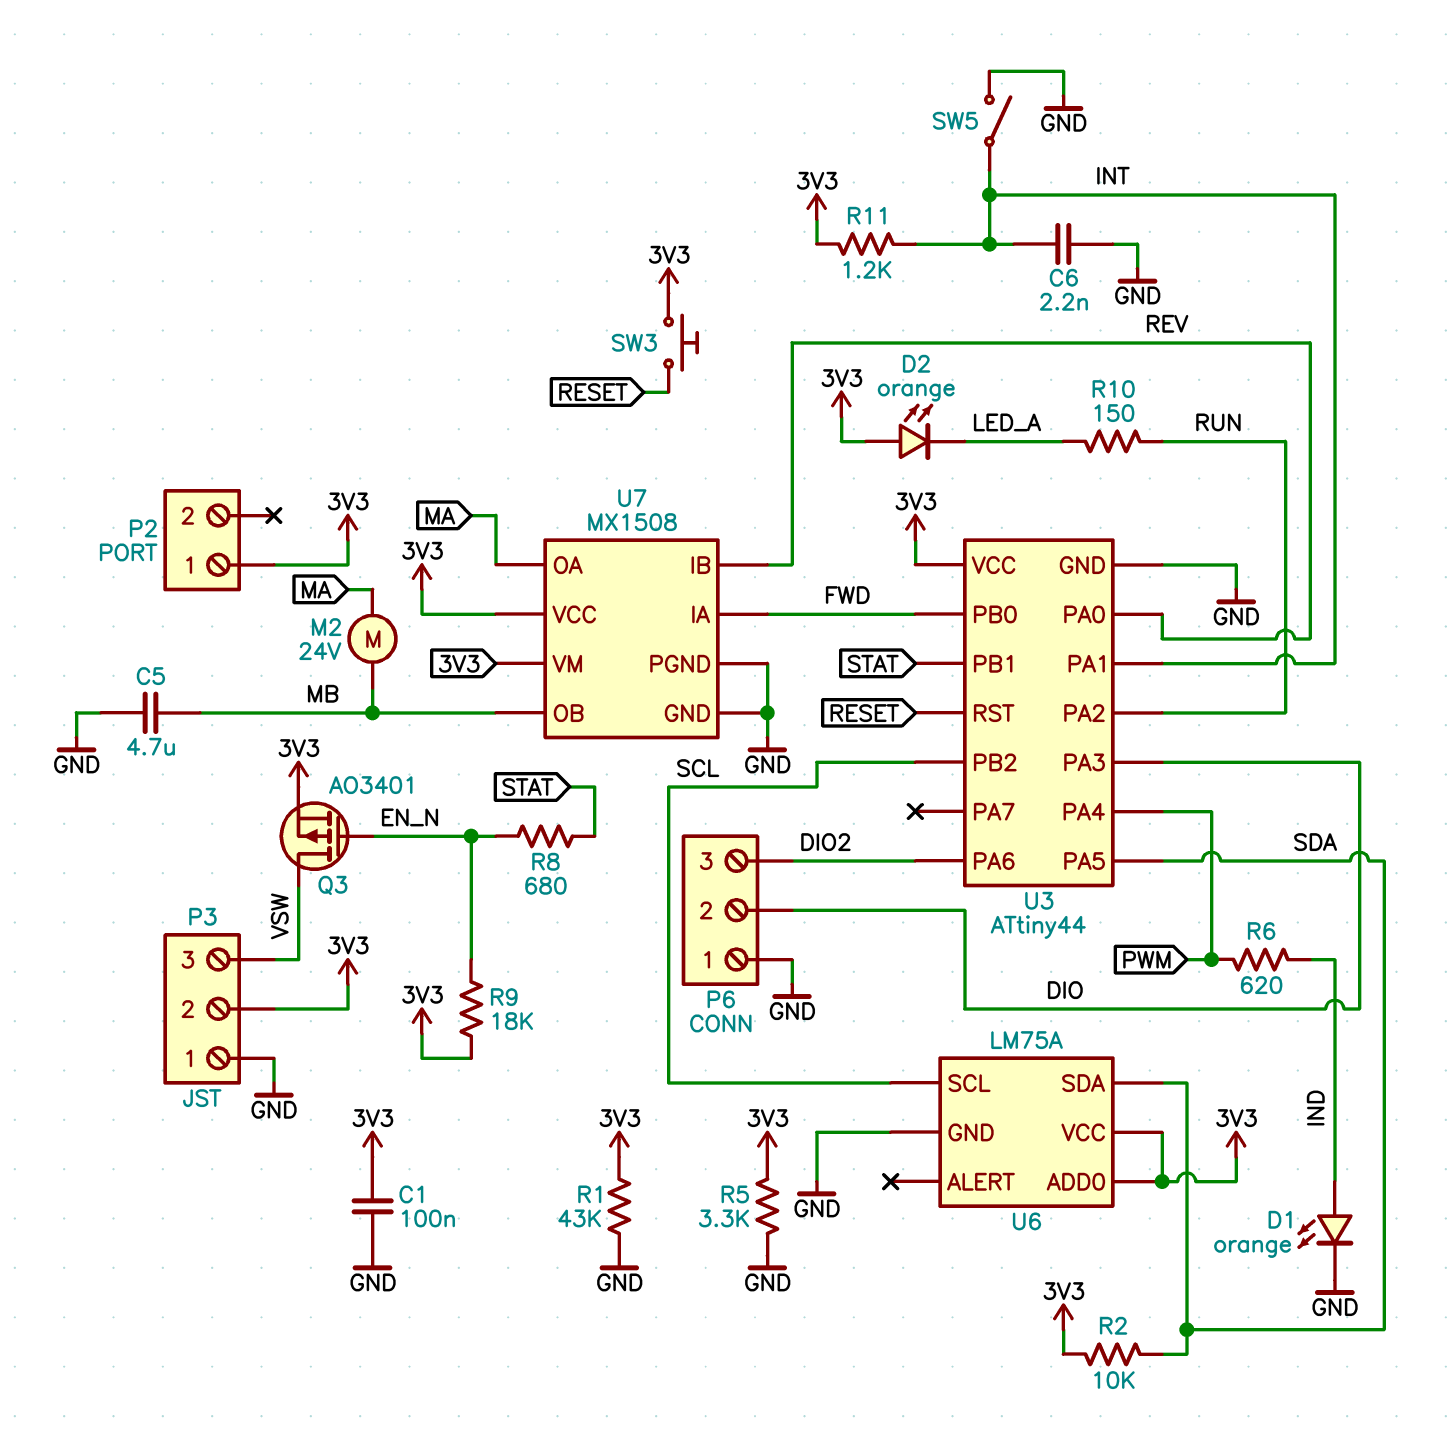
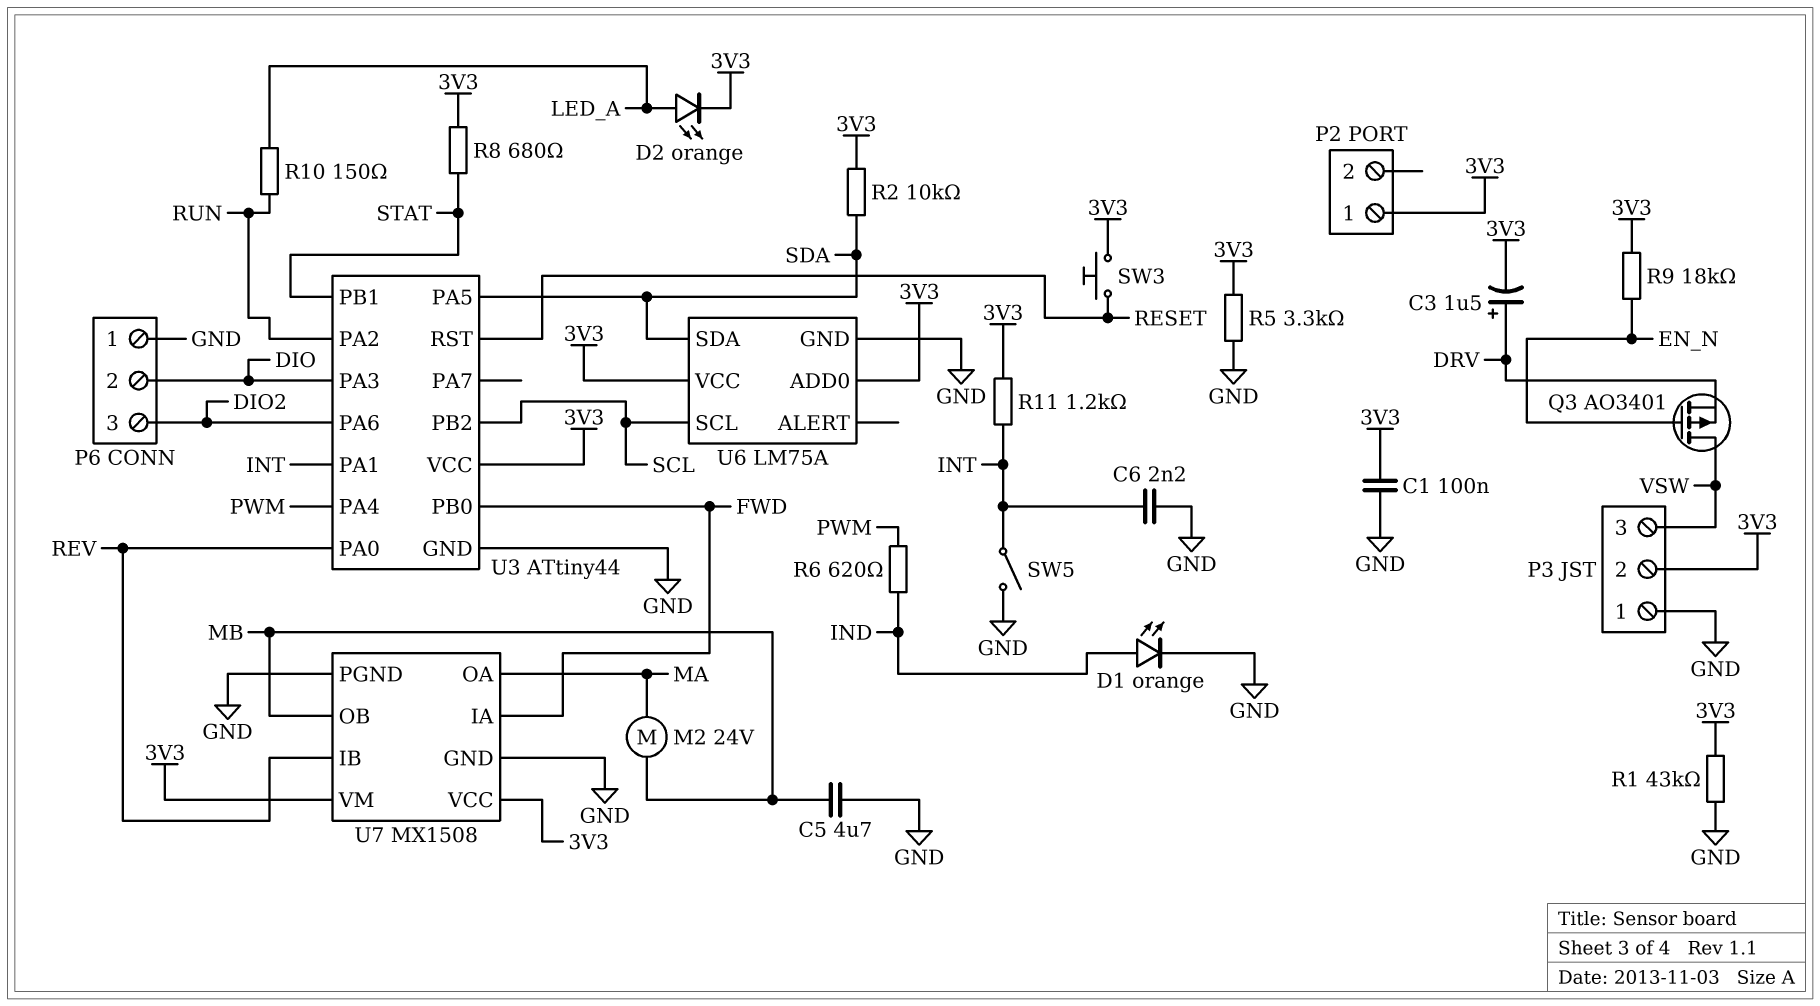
C3: none -> 1.5uF (plus DRV, minus 3V3)
D2: LED orange (A 3V3, K LED_A) -> LED orange (A LED_A, K 3V3)
Q3: PMOS AO3401 (G EN_N, D VSW, S 3V3) -> PMOS AO3401 (G EN_N, D VSW, S DRV)
R8: 680 (EN_N, STAT) -> 680 (3V3, STAT)

